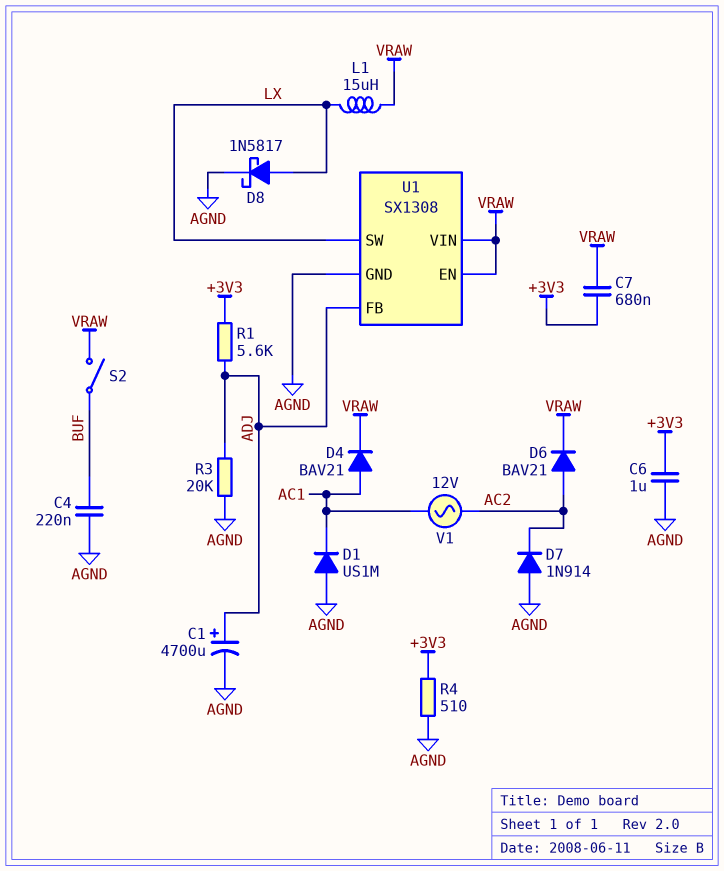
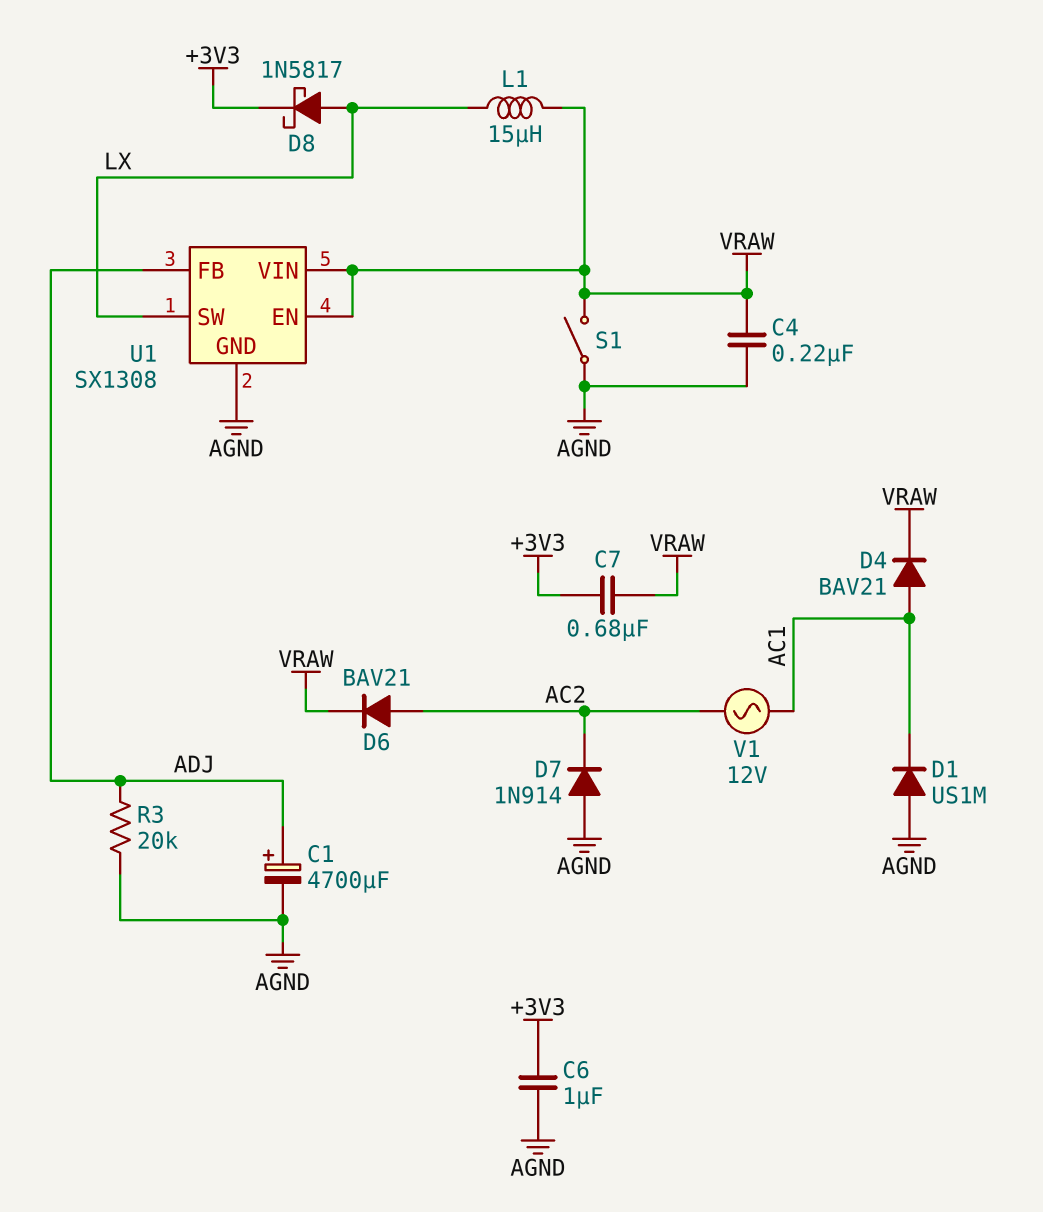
C4: 220nF (AGND, BUF) -> 220nF (AGND, VRAW)
D8: schottky 1N5817 (A LX, K AGND) -> schottky 1N5817 (A LX, K +3V3)
R1: 5.6k (+3V3, ADJ) -> none
R4: 510 (+3V3, AGND) -> none
S1: none -> switch (AGND, VRAW)
S2: switch (BUF, VRAW) -> none

